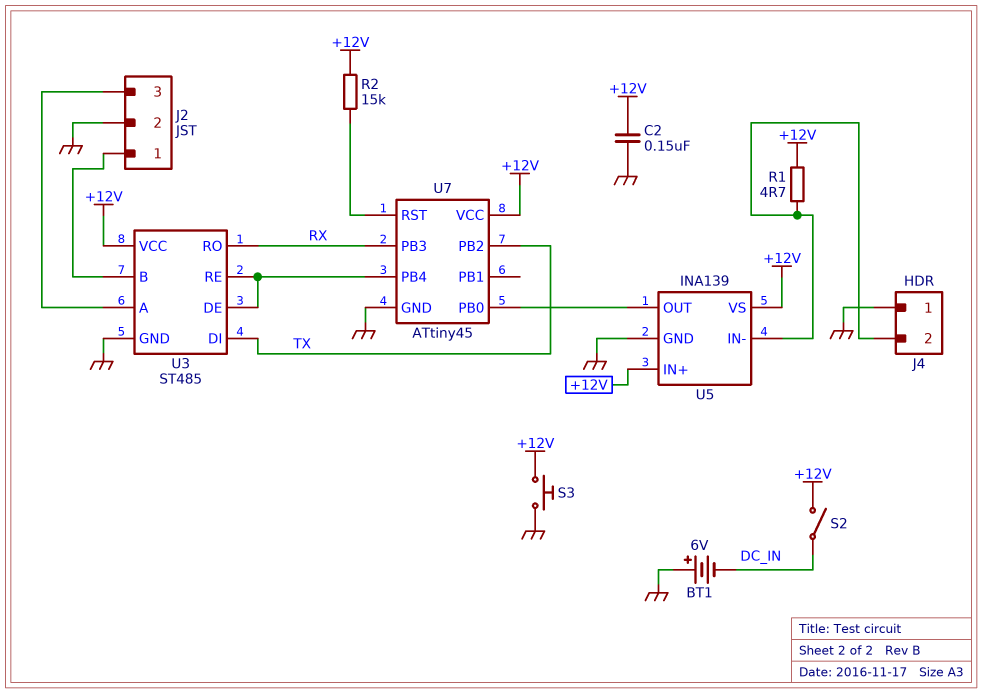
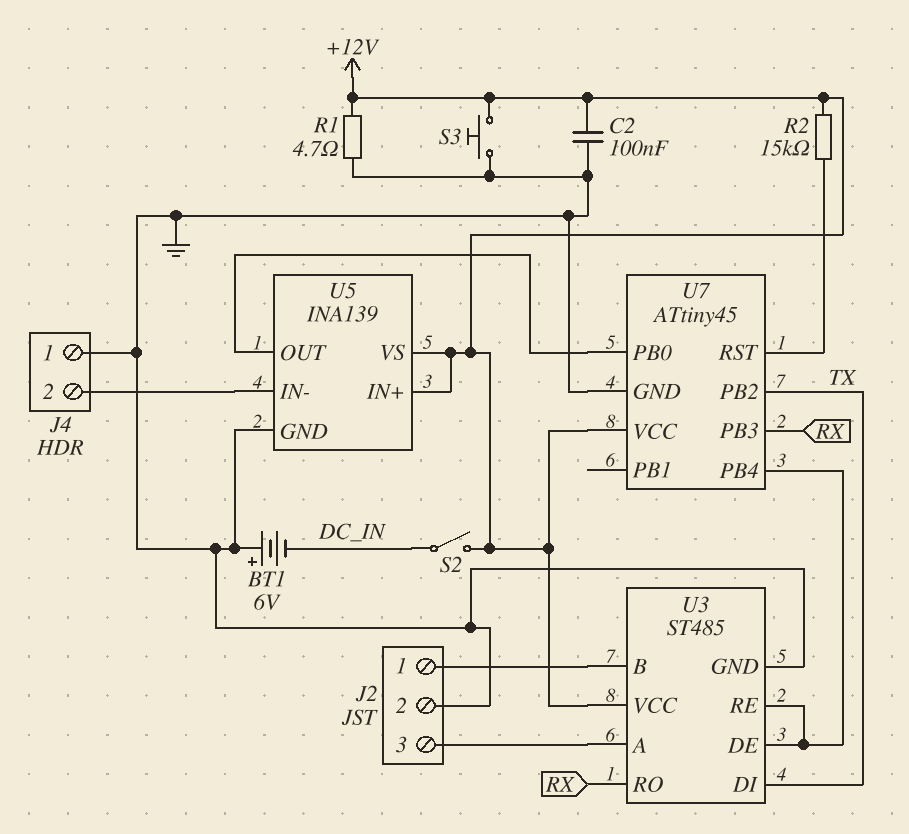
C2: 150nF (+12V, GND) -> 100nF (+12V, GND)
R1: 4.7 (+12V, J4/2) -> 4.7 (+12V, GND)

